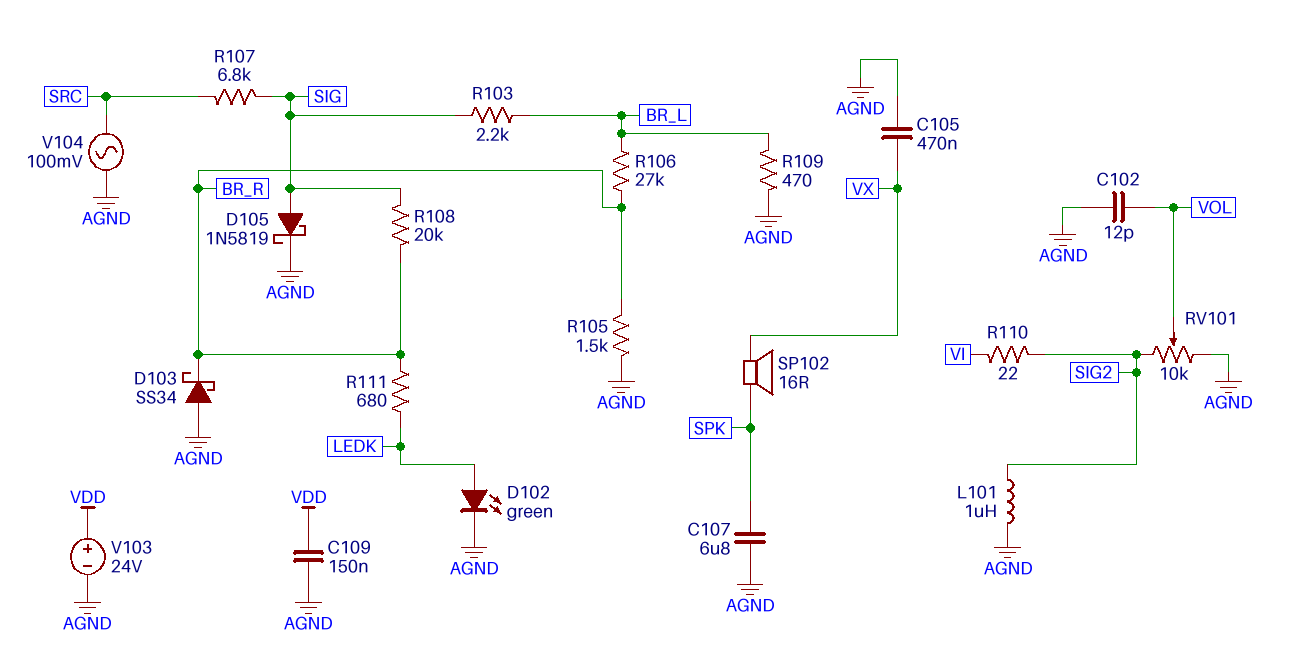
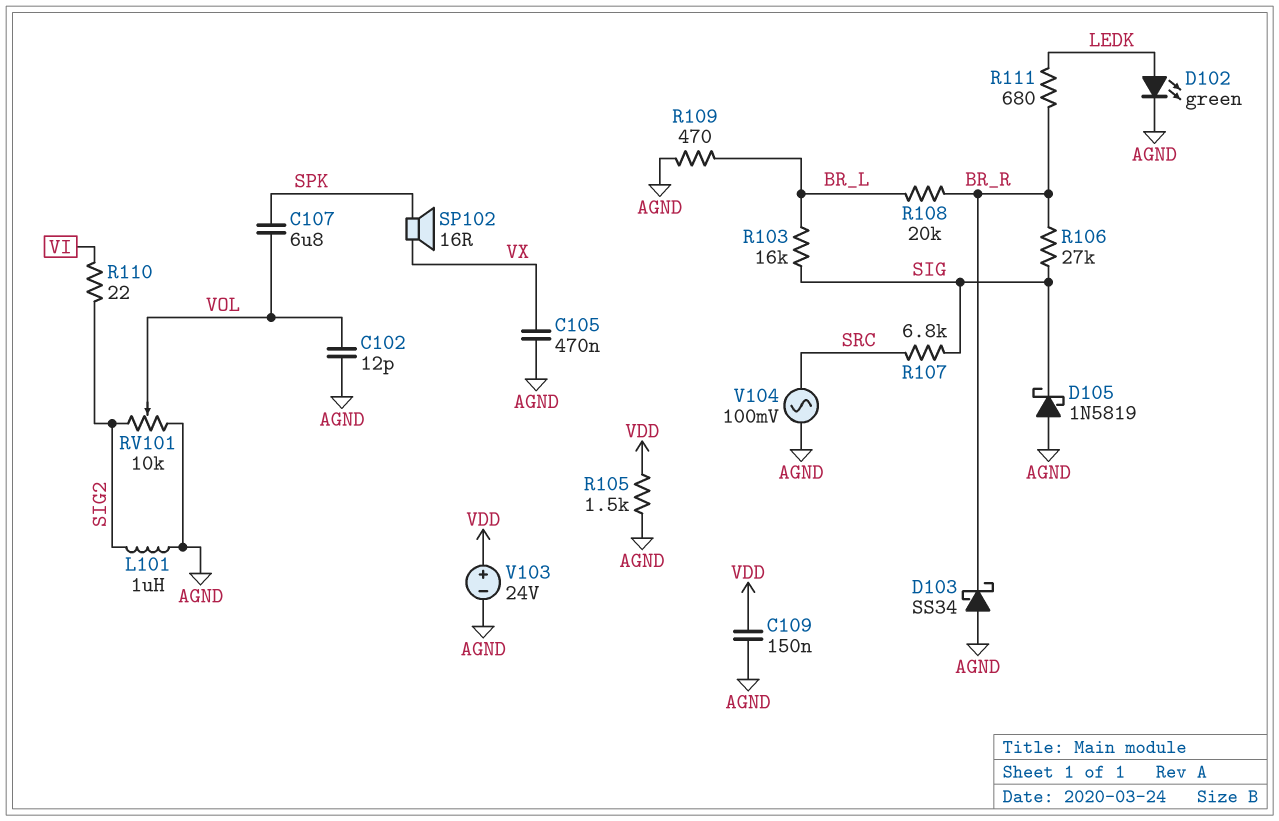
C107: 6.8uF (AGND, SPK) -> 6.8uF (SPK, VOL)
D105: schottky 1N5819 (A SIG, K AGND) -> schottky 1N5819 (A AGND, K SIG)
R103: 2.2k (BR_L, SIG) -> 16k (BR_L, SIG)
R105: 1.5k (AGND, BR_R) -> 1.5k (AGND, VDD)
R106: 27k (BR_L, BR_R) -> 27k (BR_R, SIG)
R108: 20k (BR_R, SIG) -> 20k (BR_L, BR_R)

